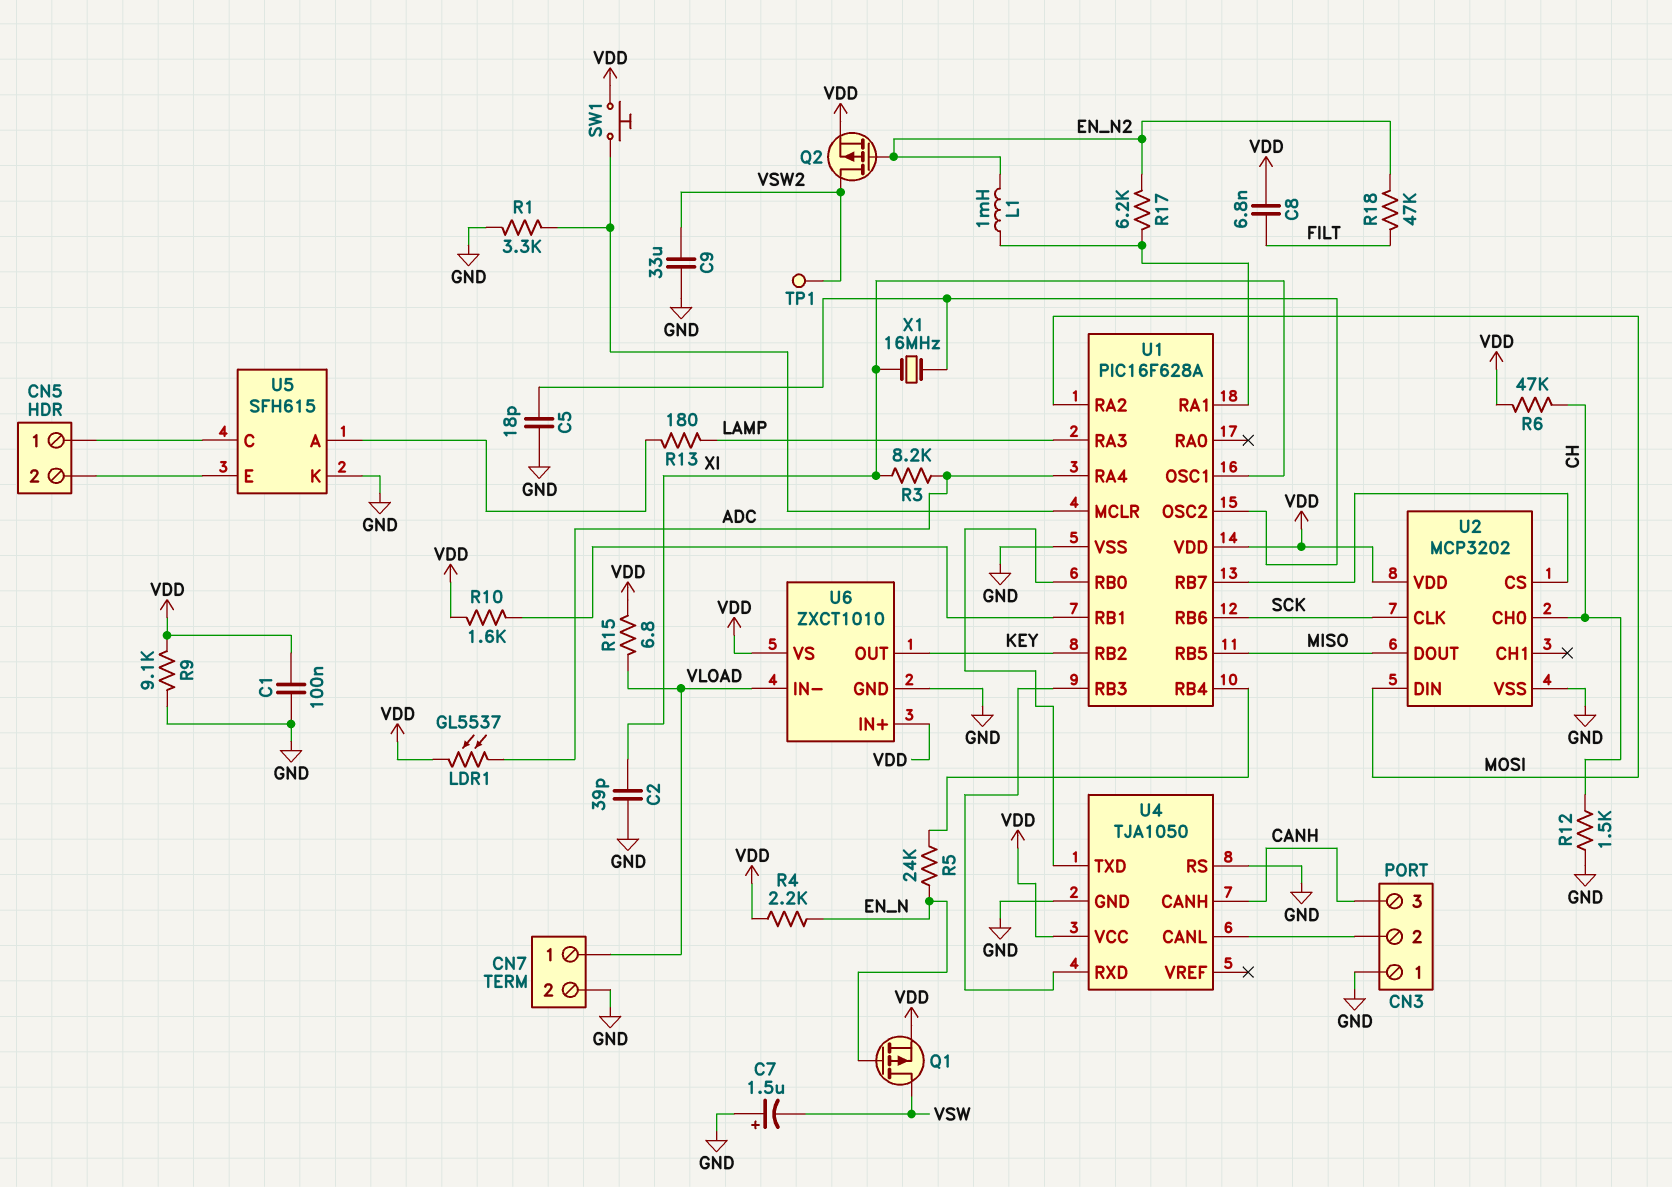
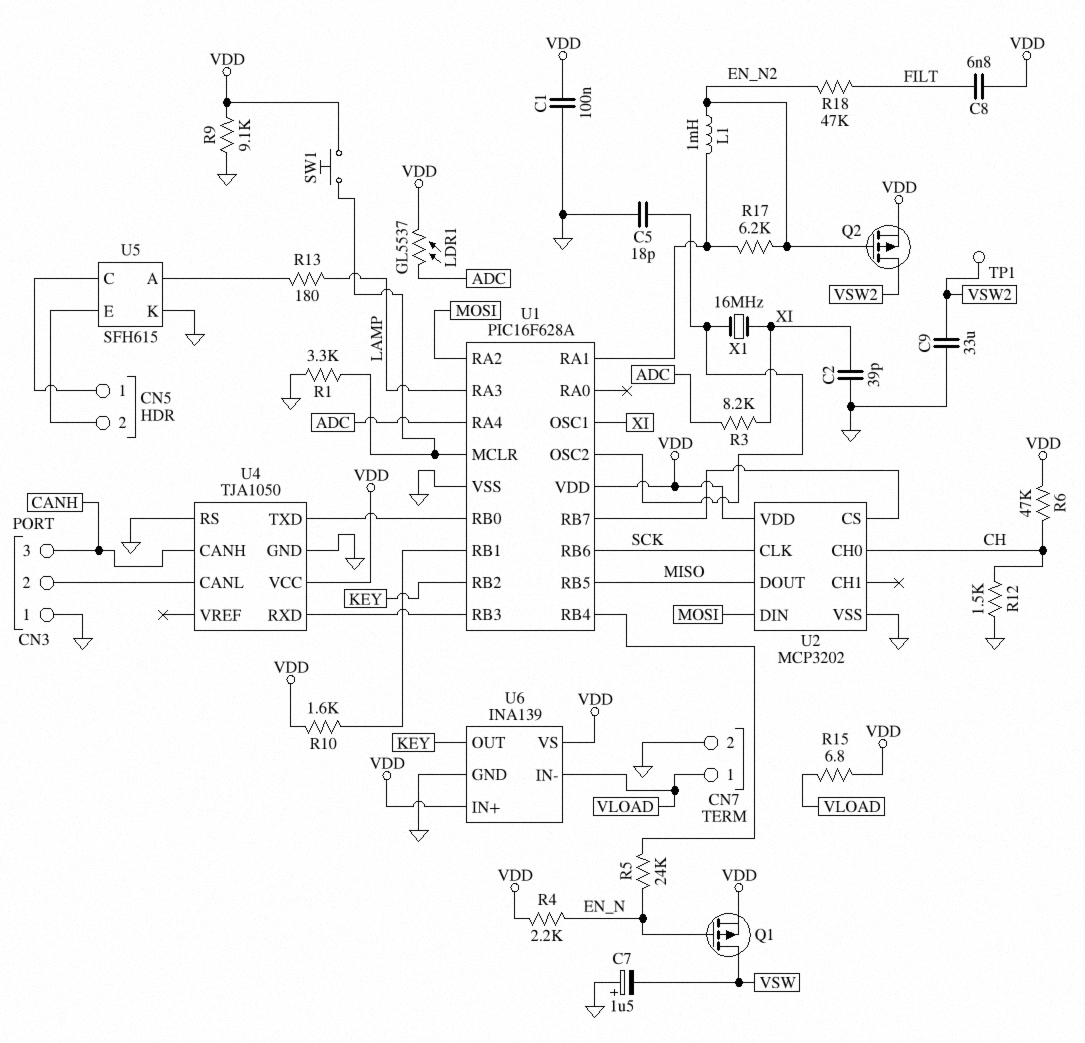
U6: ZXCT1010 -> INA139

